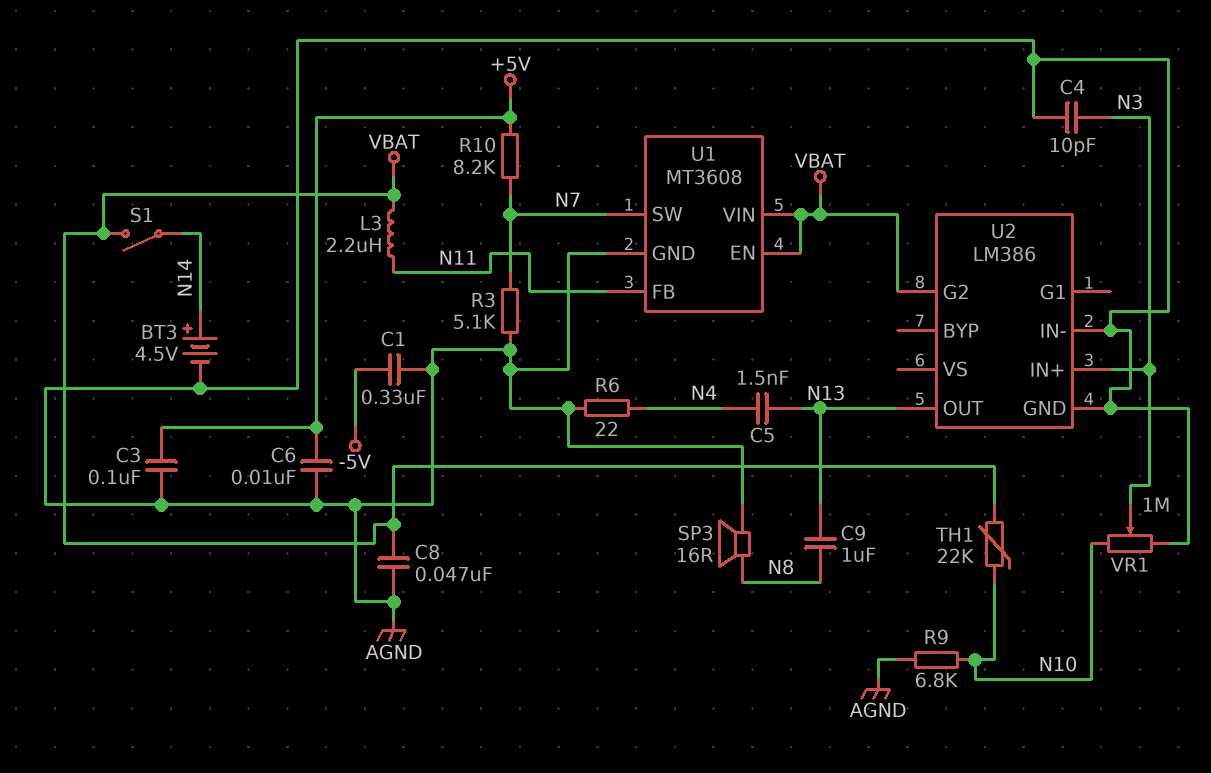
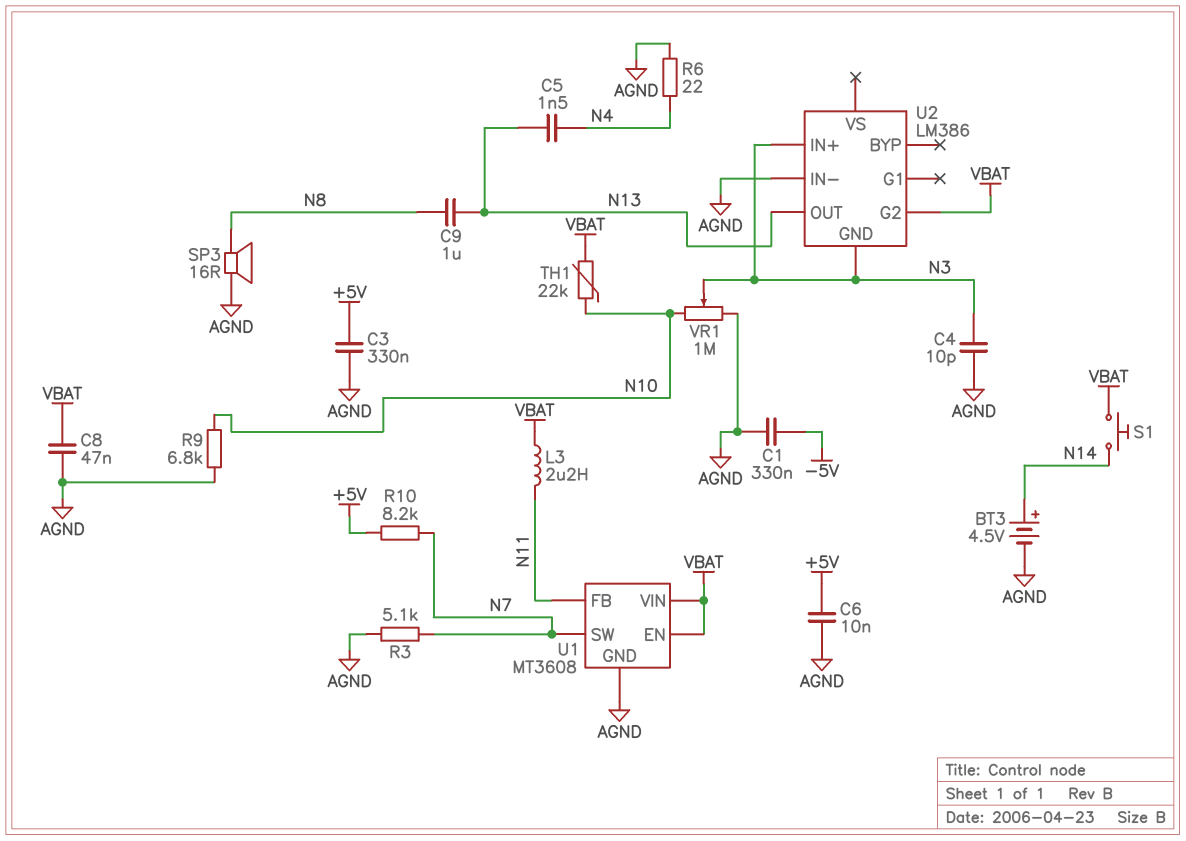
C3: 100nF (+5V, AGND) -> 330nF (+5V, AGND)
S1: switch (N14, VBAT) -> button (N14, VBAT)
U2 pin GND: AGND -> N3

